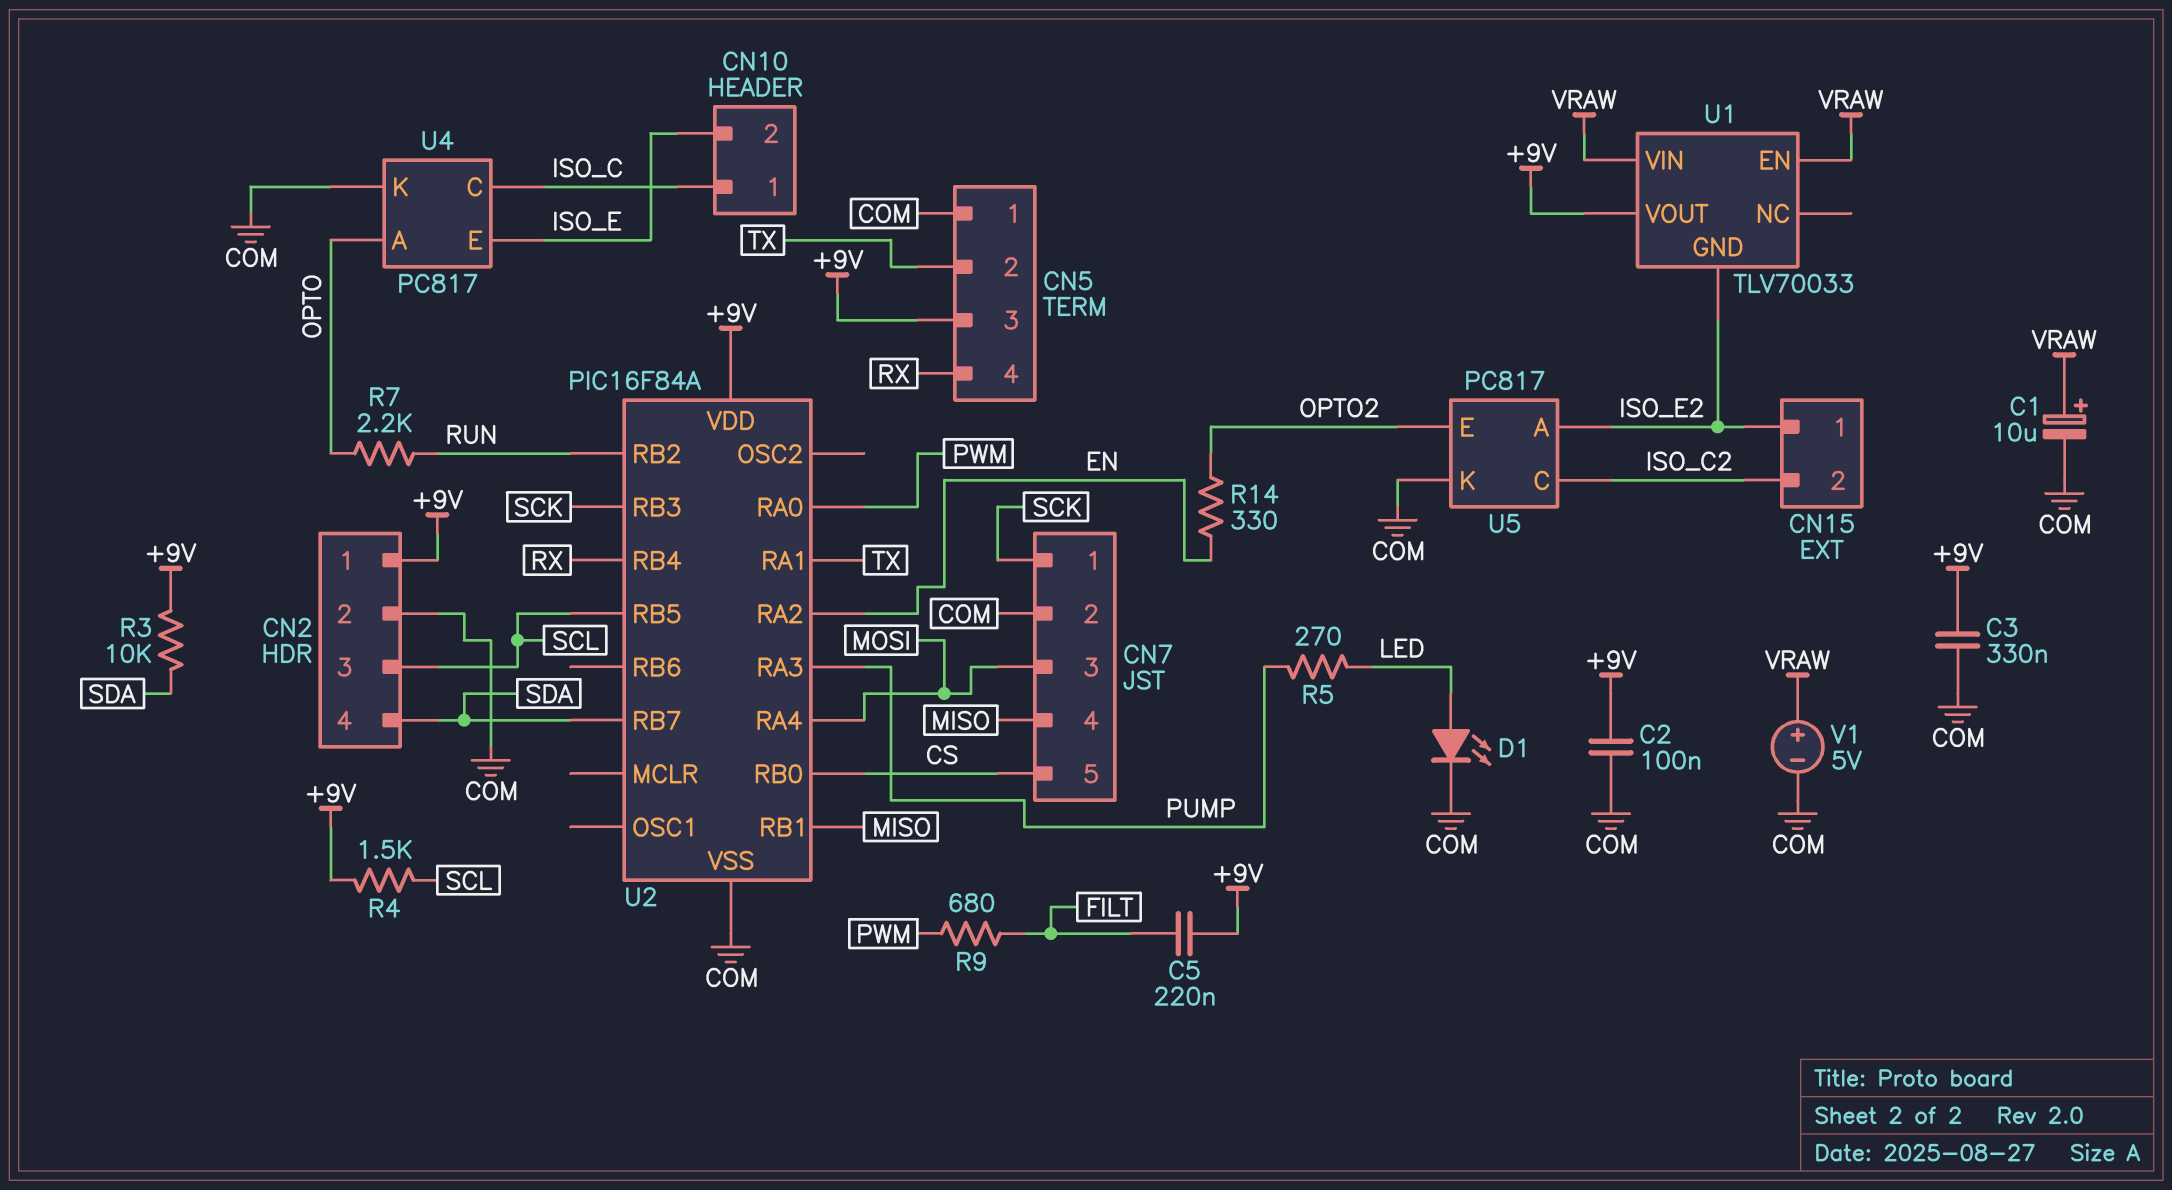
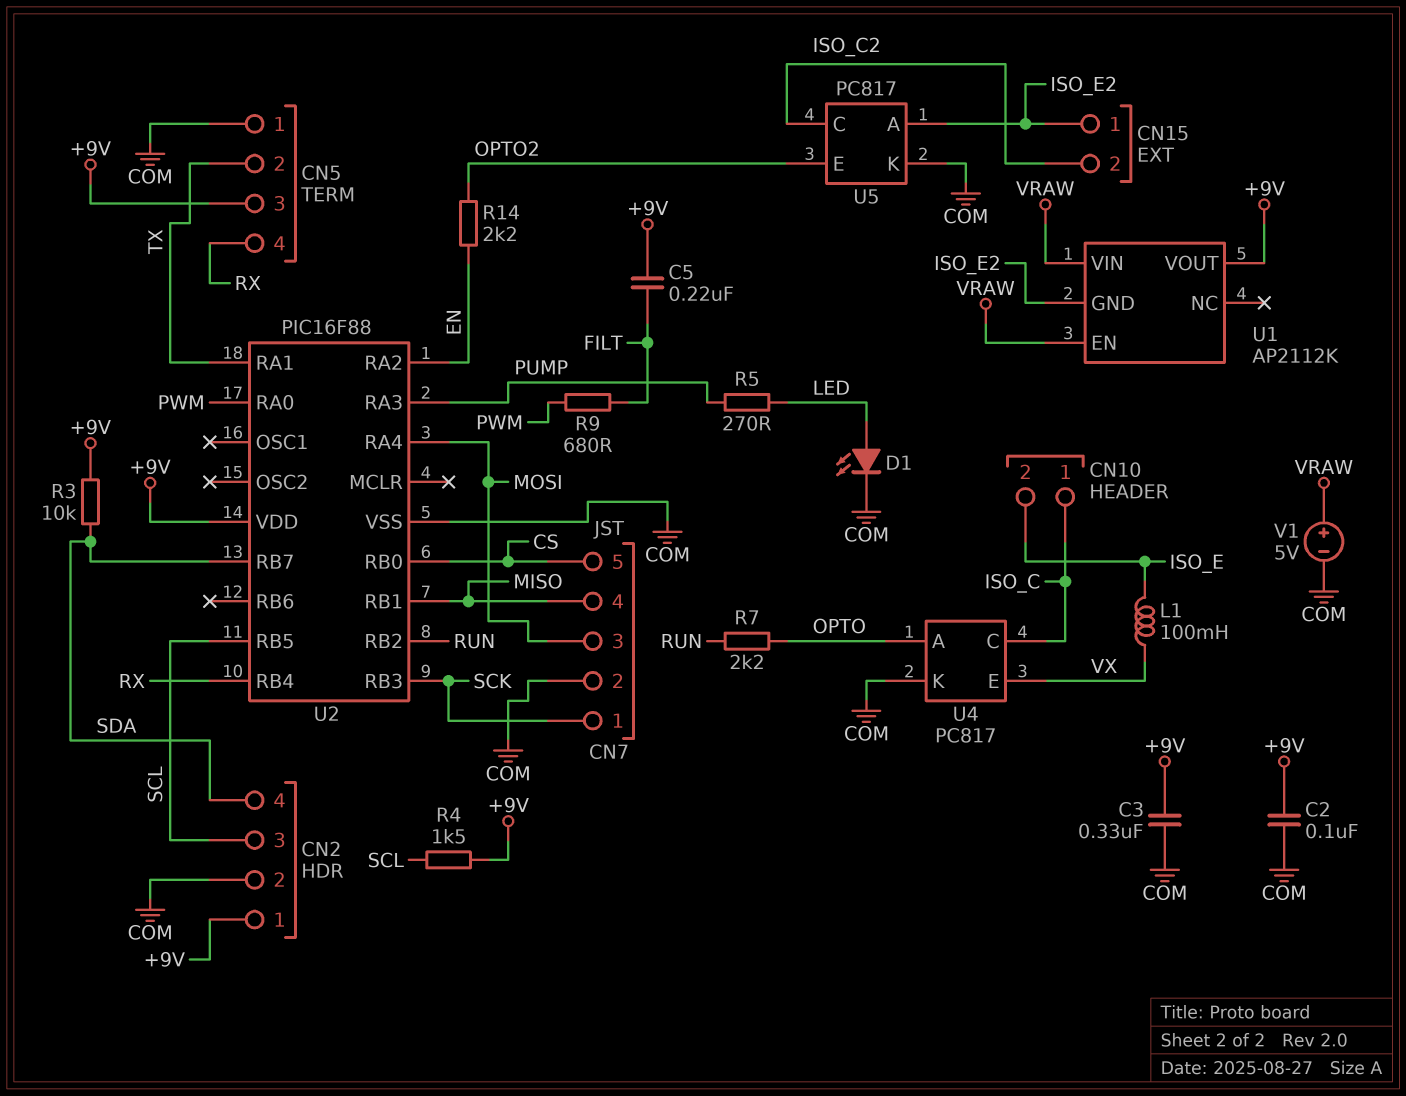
C1: 10uF (plus VRAW, minus COM) -> none
L1: none -> 100mH (ISO_E, VX)
R14: 330 (EN, OPTO2) -> 2.2k (EN, OPTO2)
U1: TLV70033 -> AP2112K
U2: PIC16F84A -> PIC16F88
U4 pin E: ISO_E -> VX

